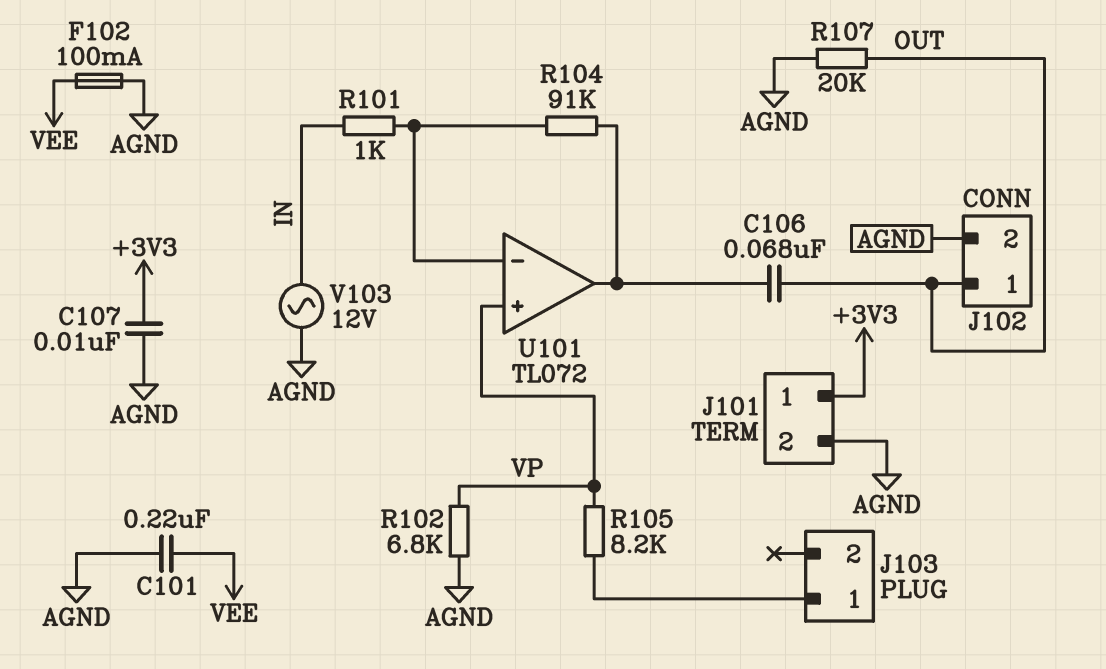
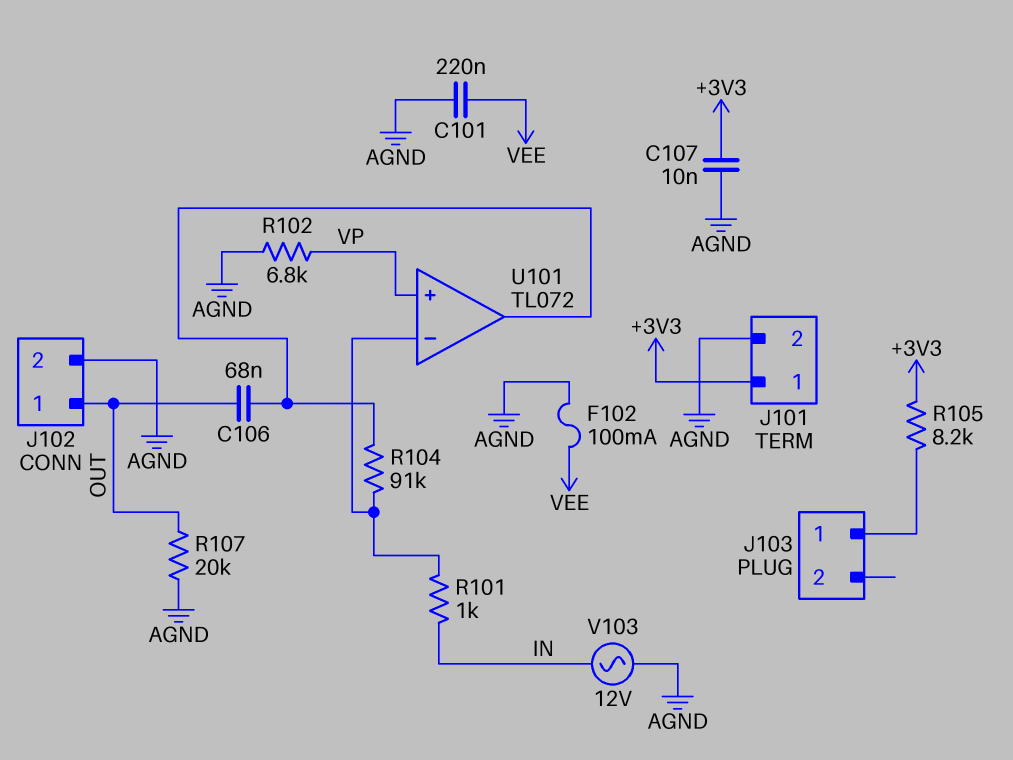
R105: 8.2k (J103/1, VP) -> 8.2k (+3V3, J103/1)

